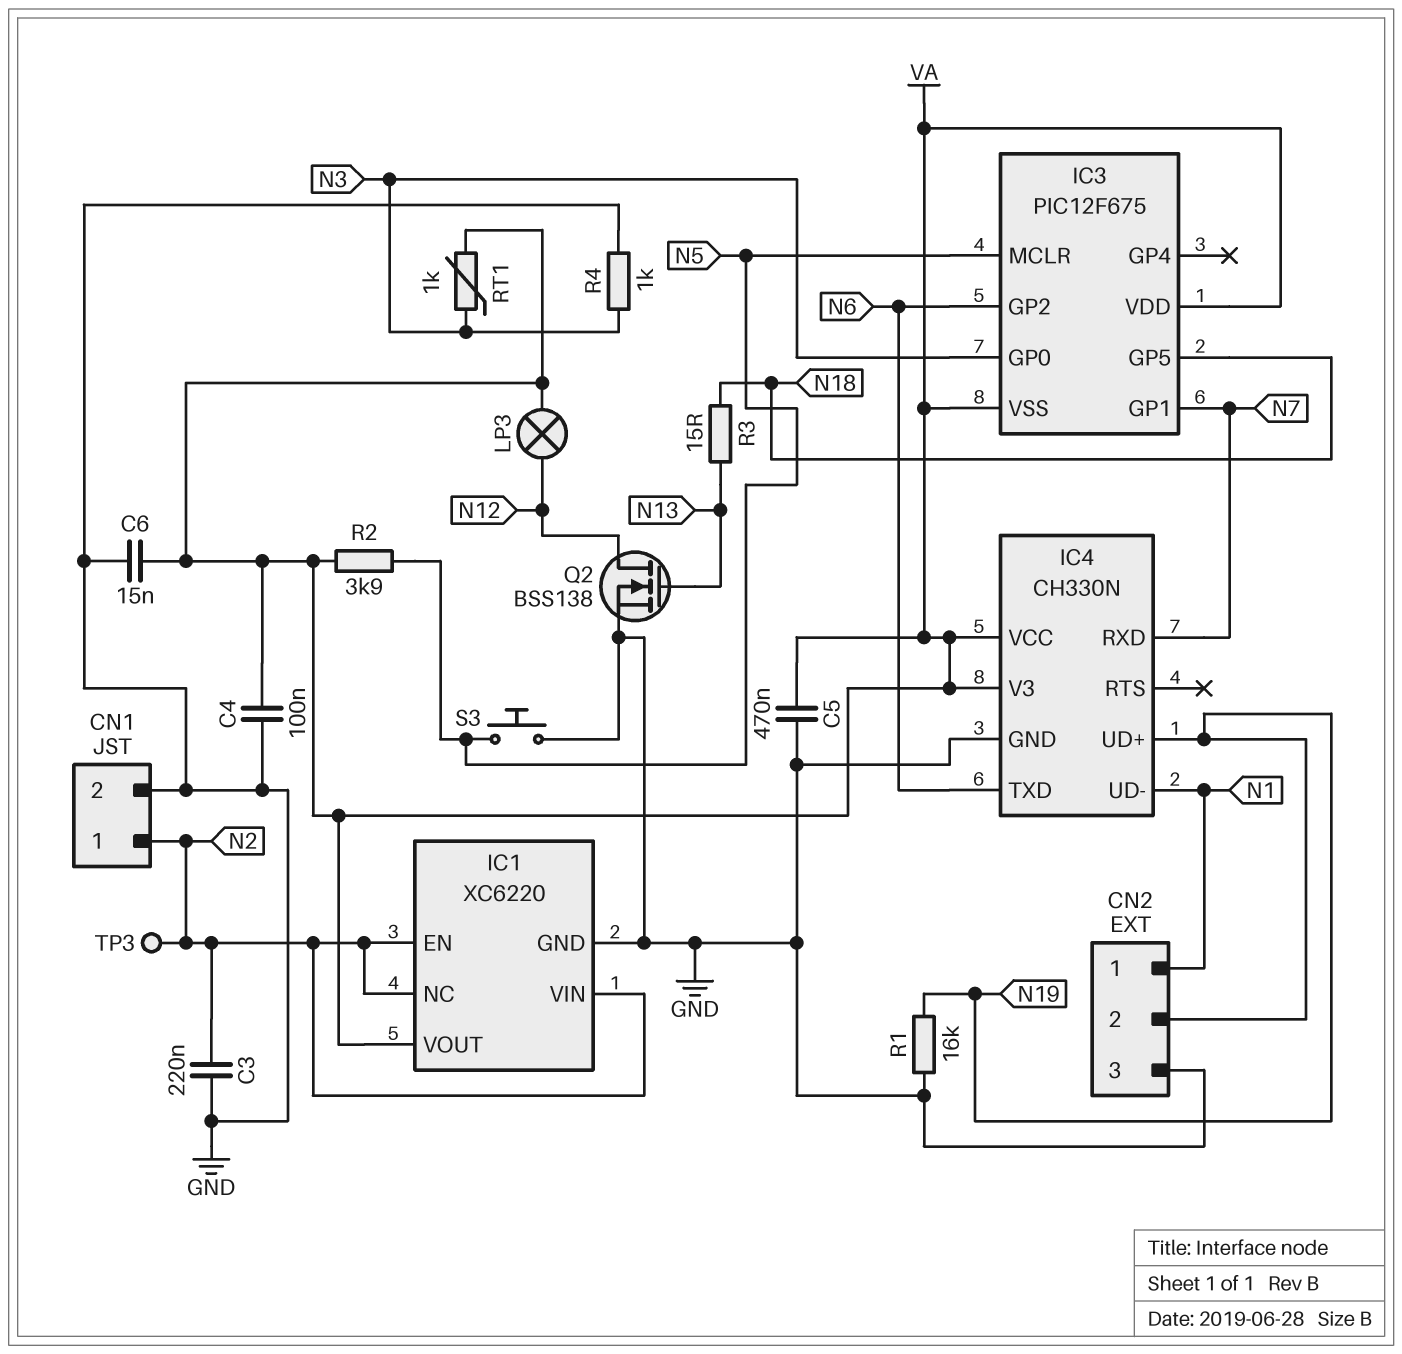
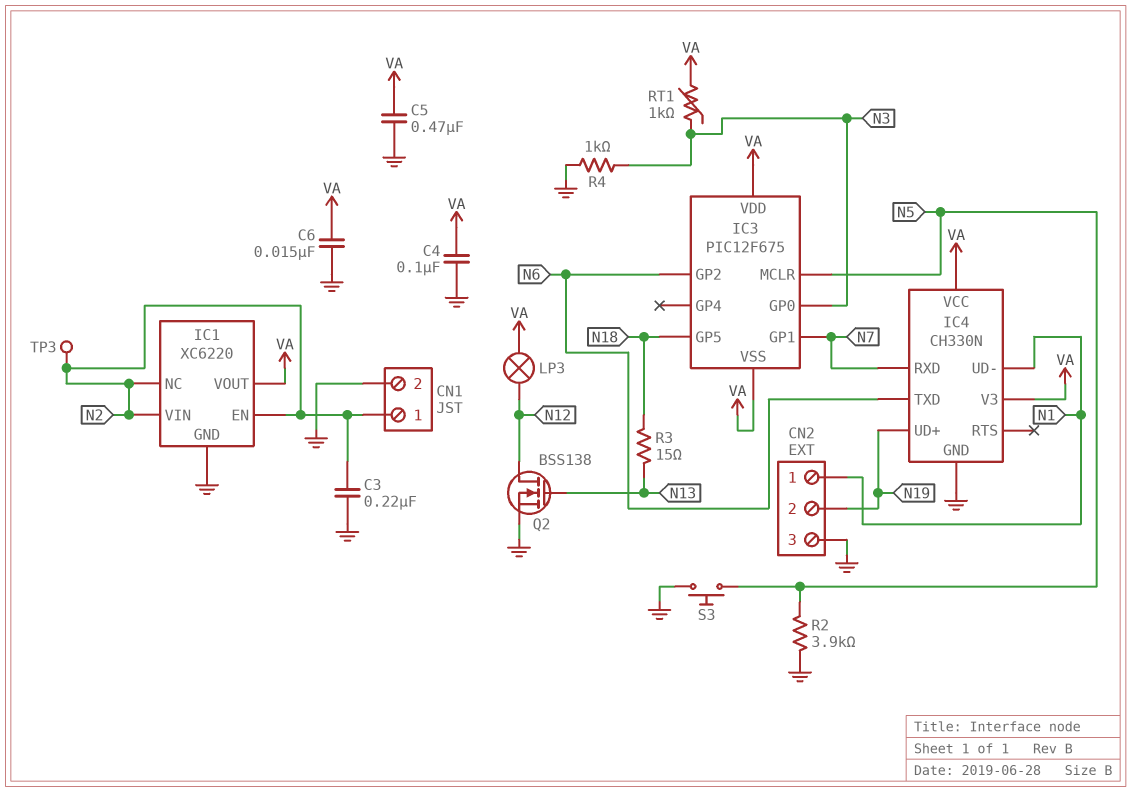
R1: 16k (GND, N19) -> none
R2: 3.9k (N5, VA) -> 3.9k (GND, N5)

